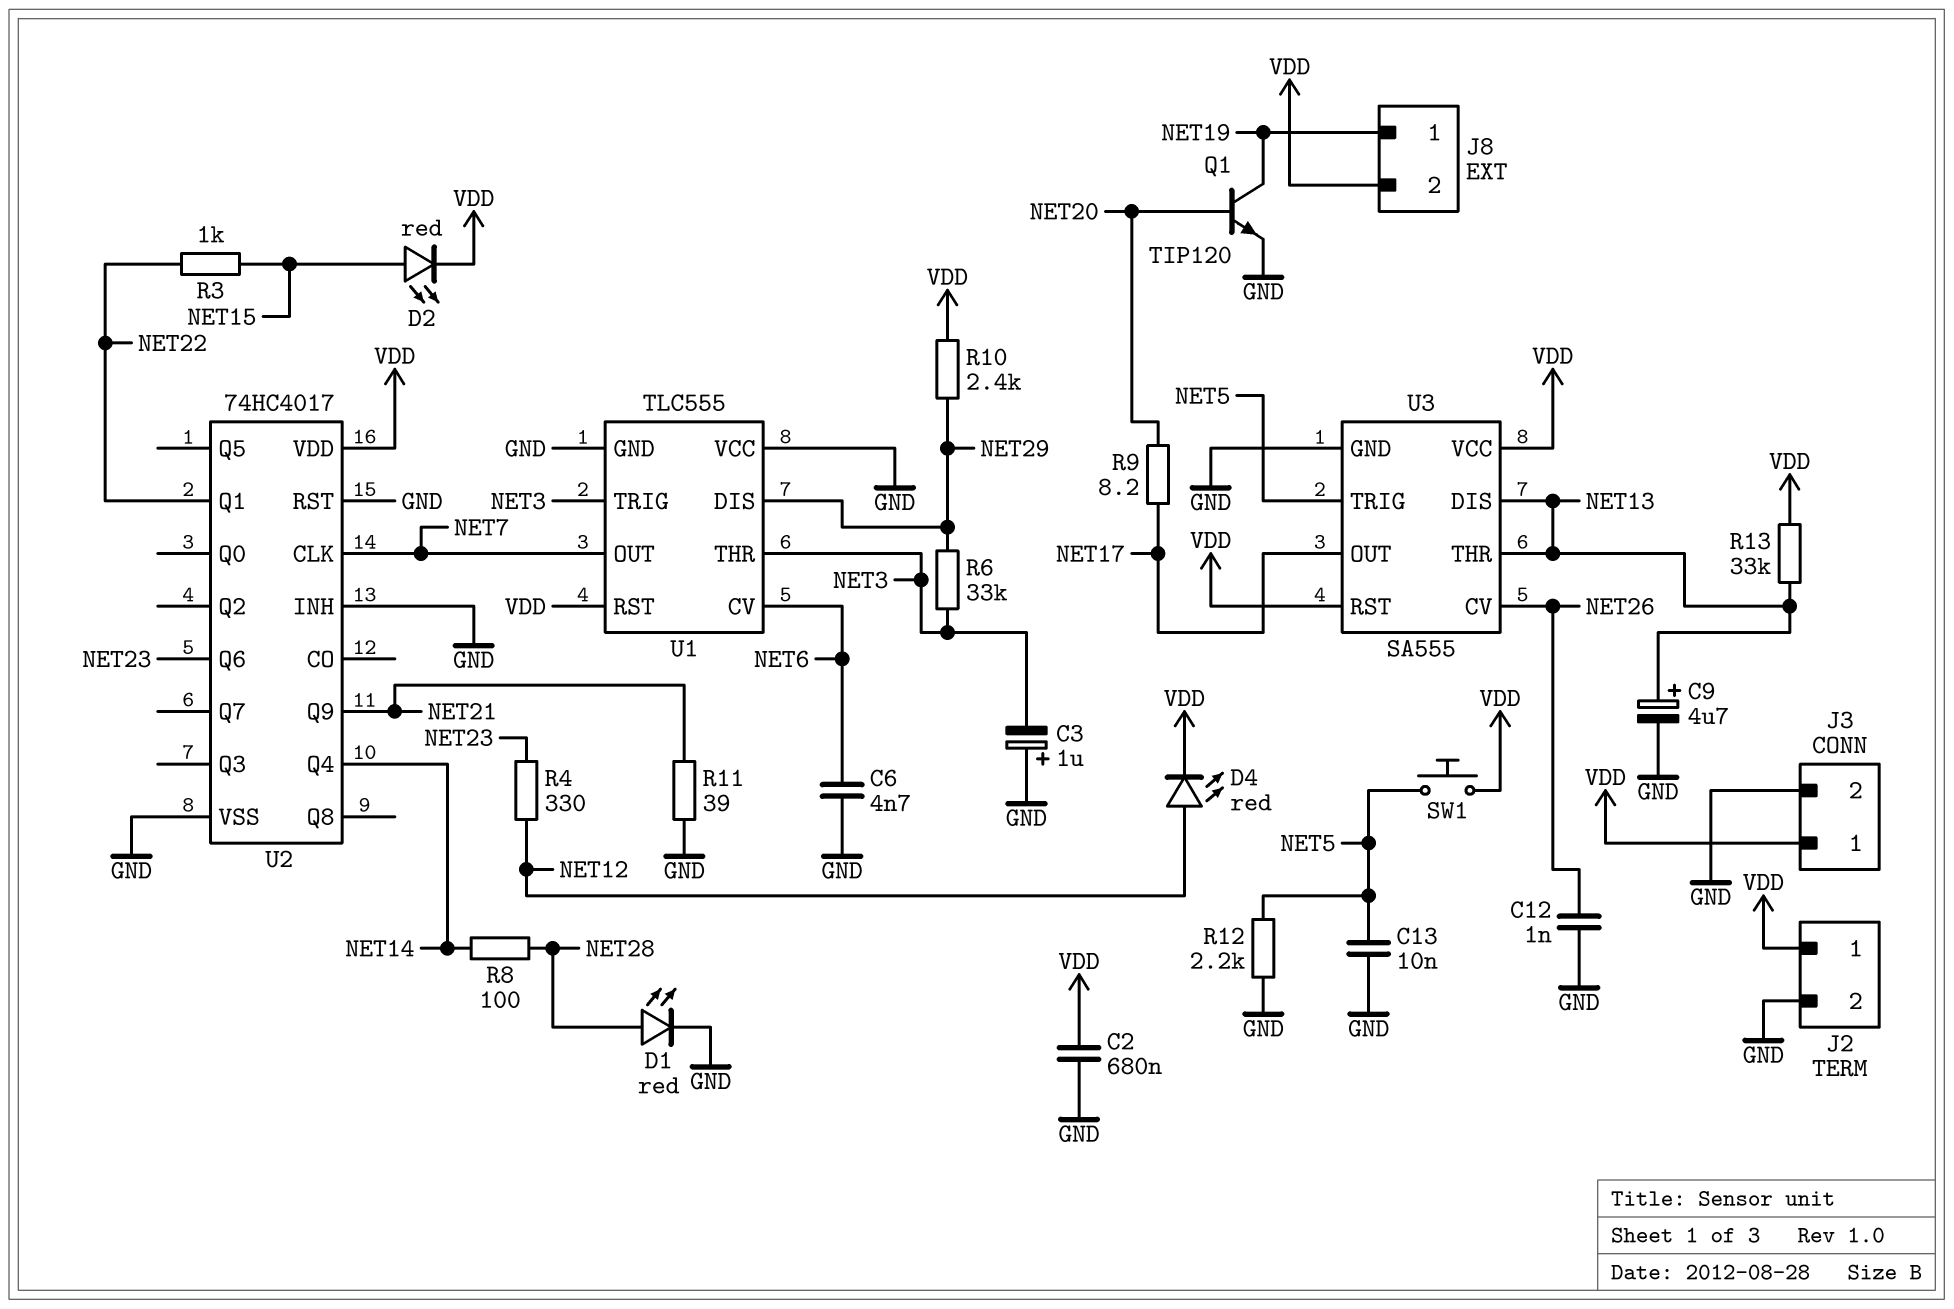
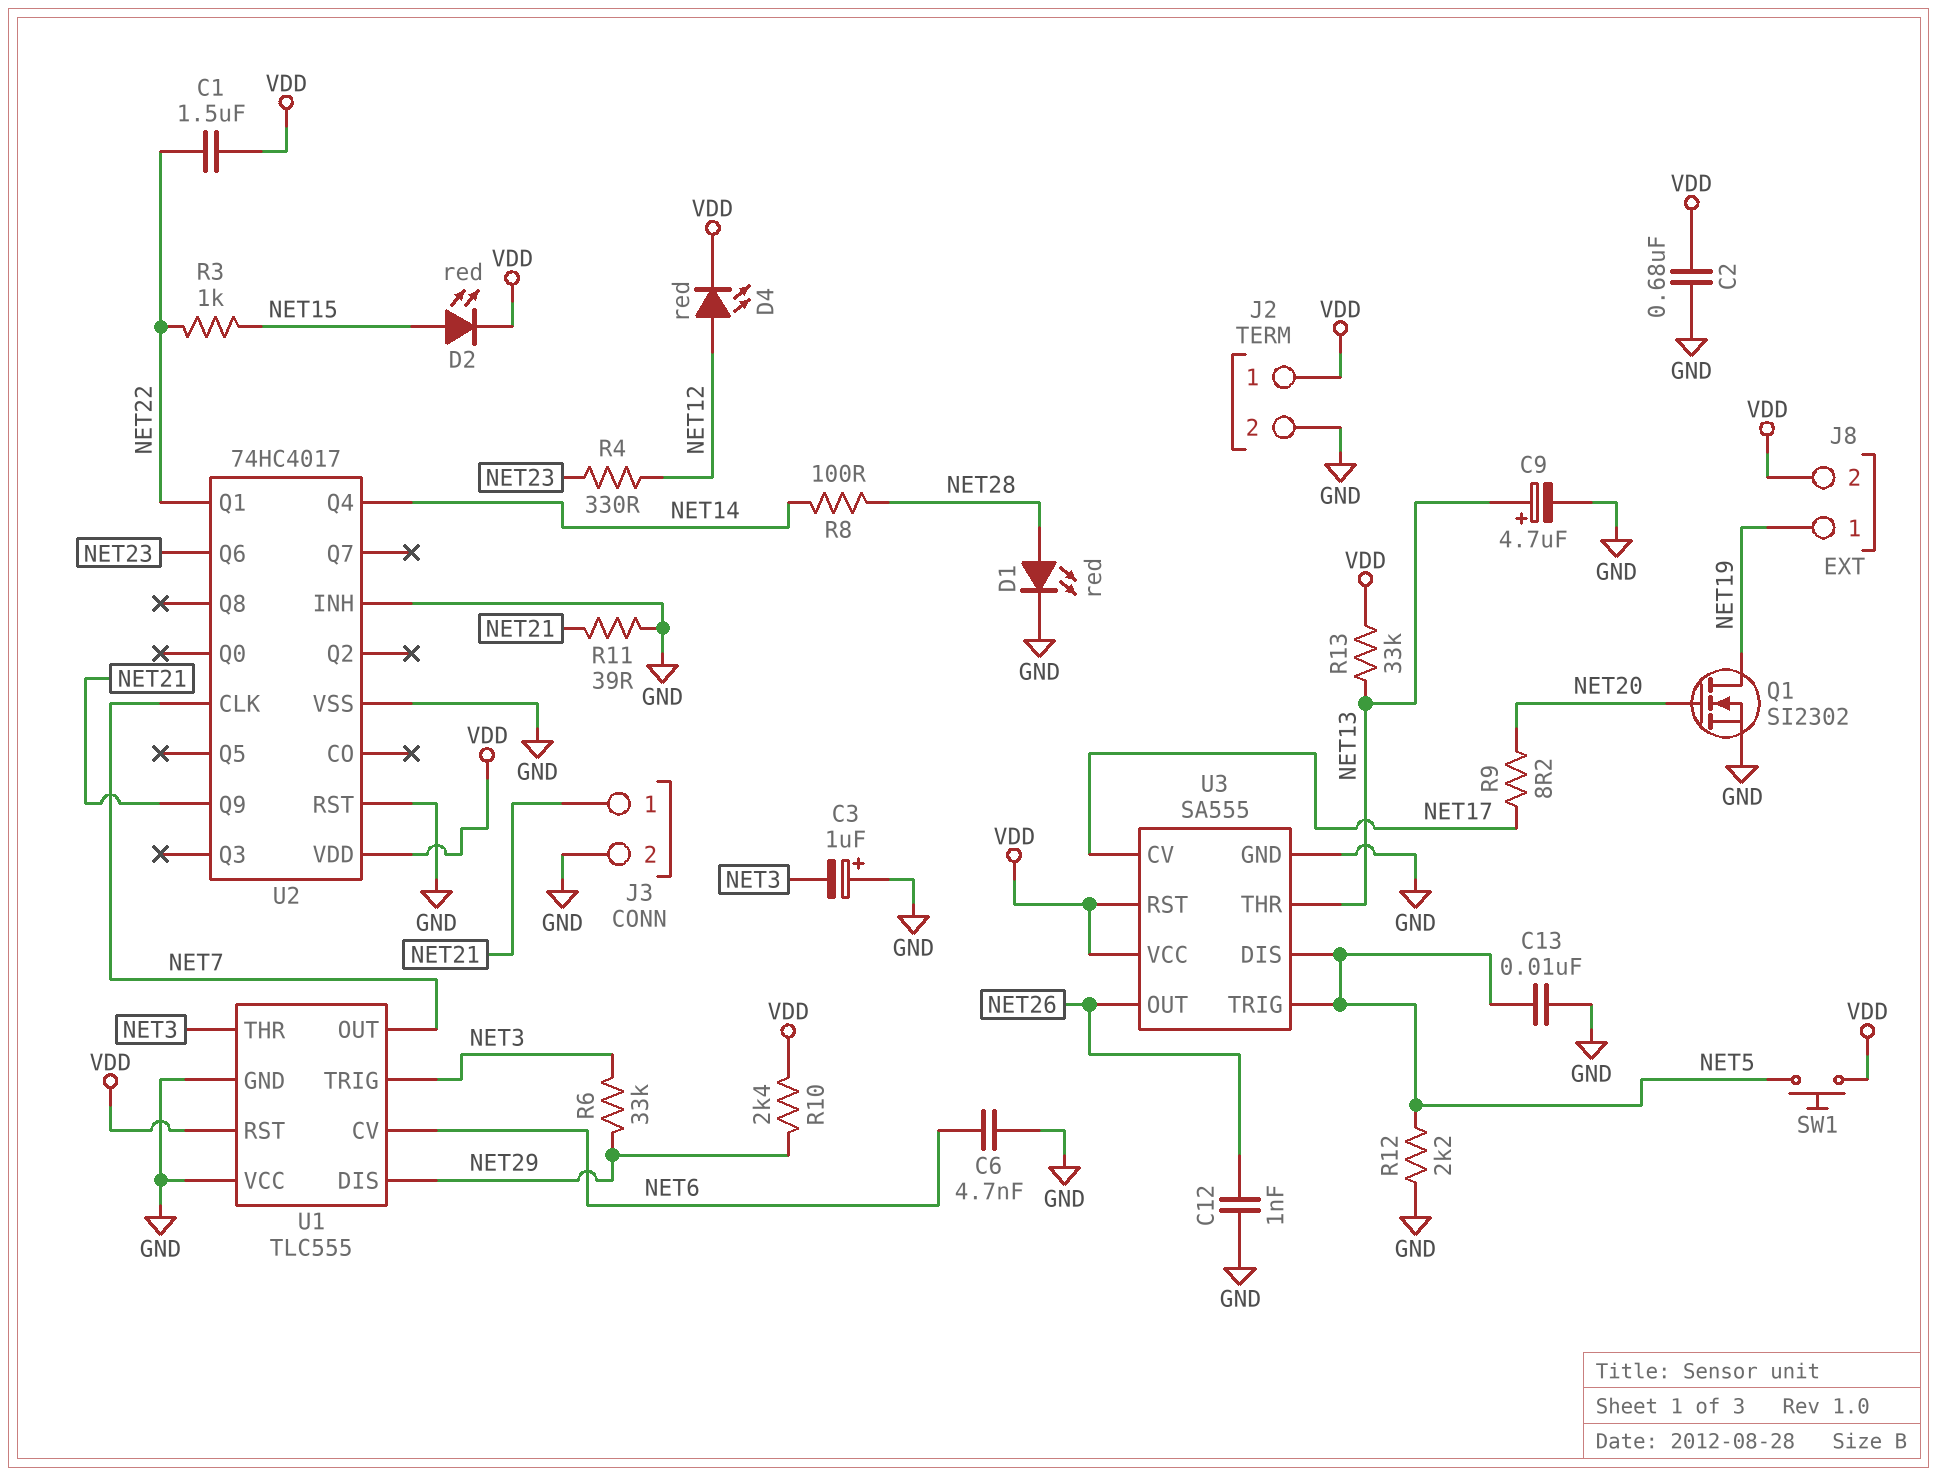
C1: none -> 1.5uF (NET22, VDD)
J3 pin 1: VDD -> NET21
Q1: NPN TIP120 (B NET20, C NET19, E GND) -> NMOS SI2302 (G NET20, D NET19, S GND)
U3 pin CV: NET26 -> NET17
U3 pin DIS: NET13 -> NET5
U3 pin OUT: NET17 -> NET26

